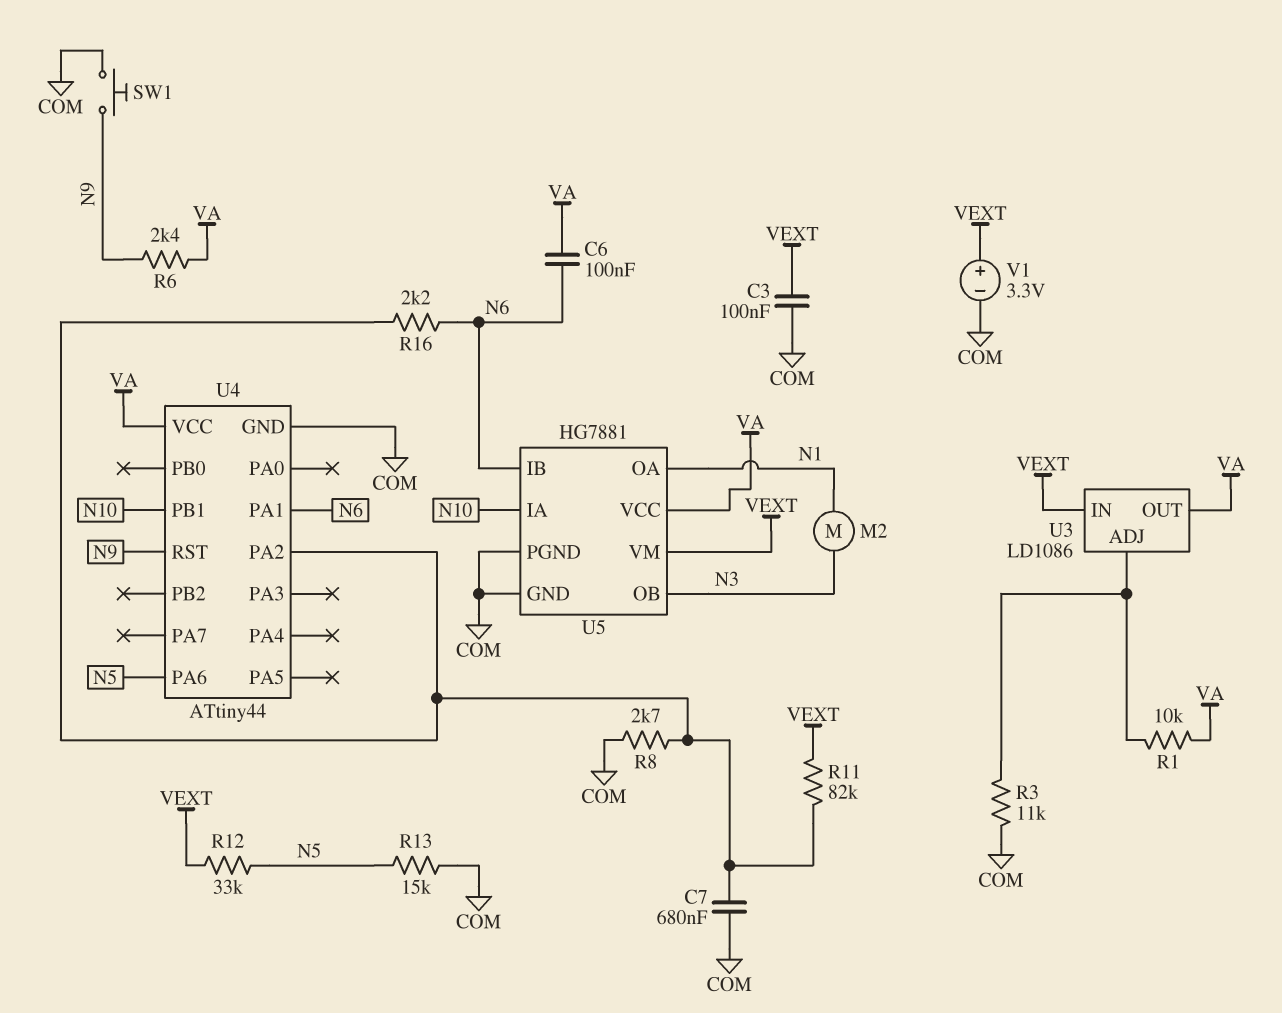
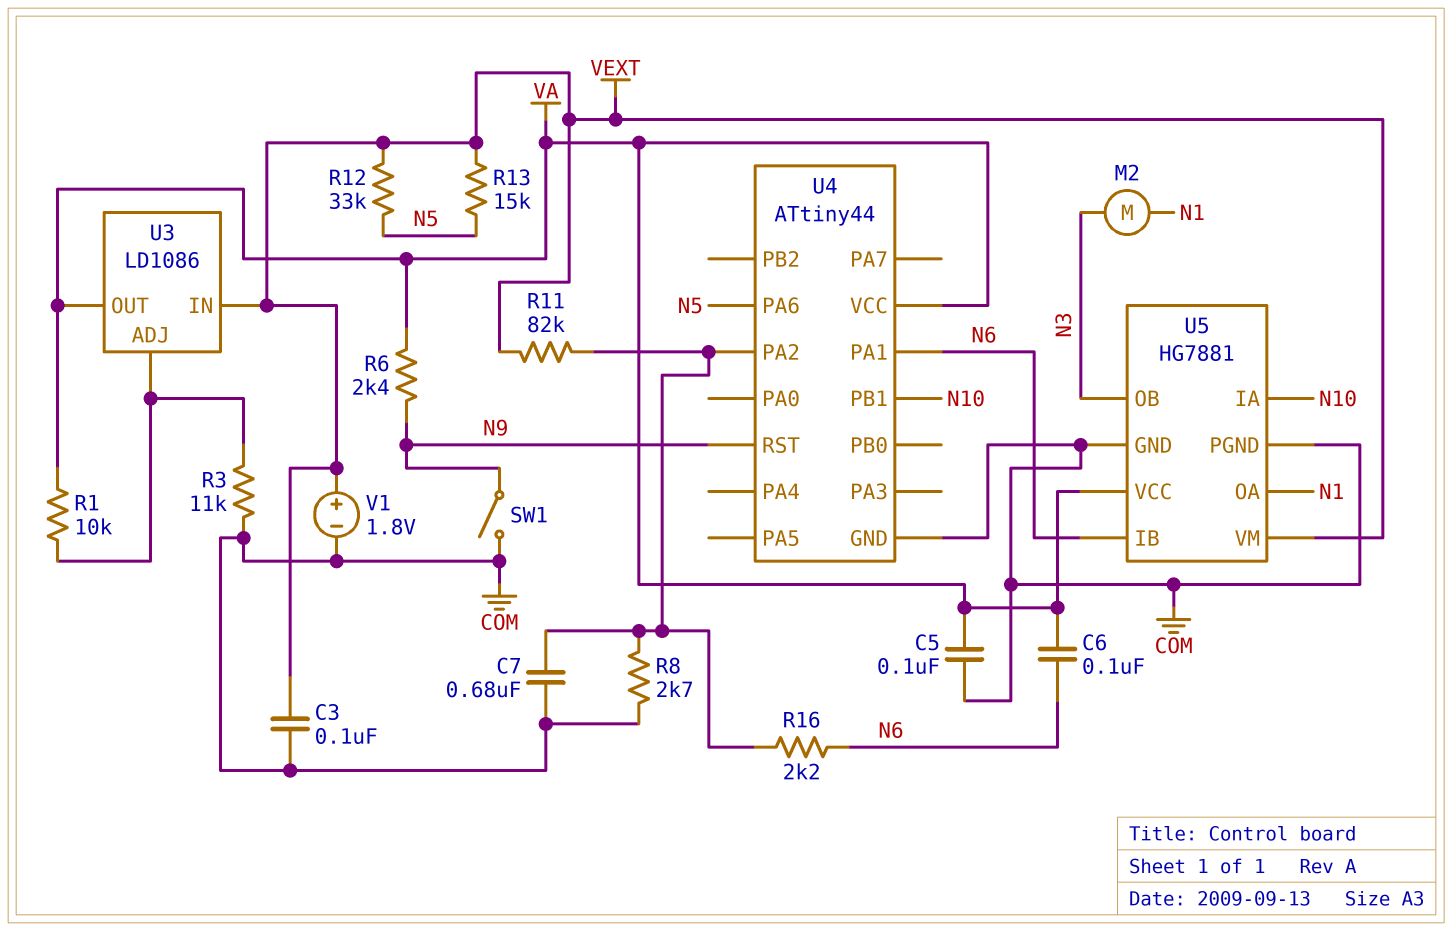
C5: none -> 100nF (COM, VA)
R13: 15k (COM, N5) -> 15k (N5, VEXT)
SW1: button (COM, N9) -> switch (COM, N9)
V1: 3.3V (plus VEXT, minus COM) -> 1.8V (plus VEXT, minus COM)

